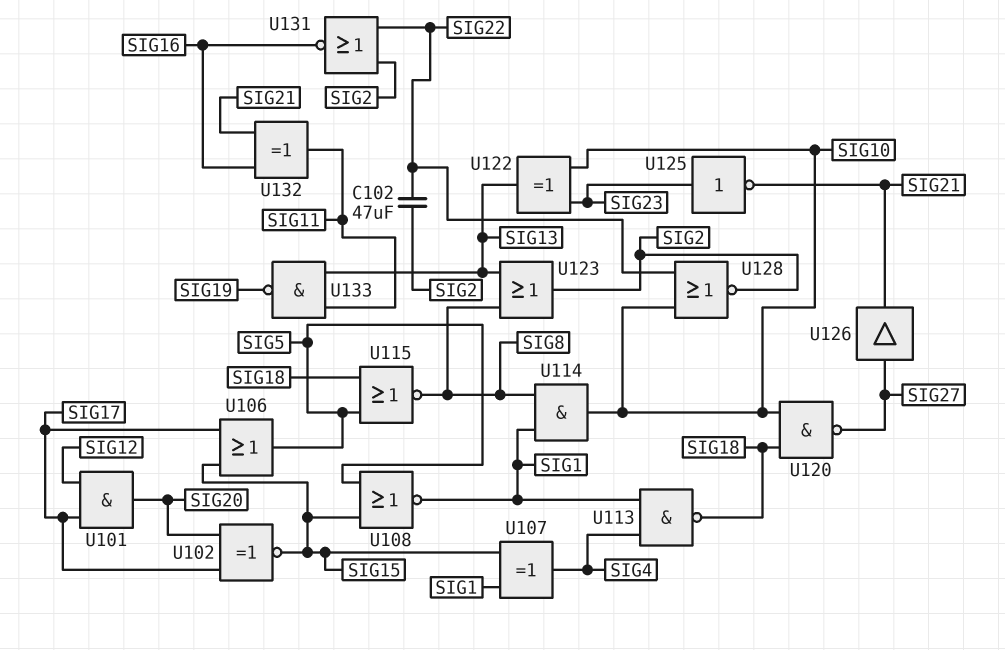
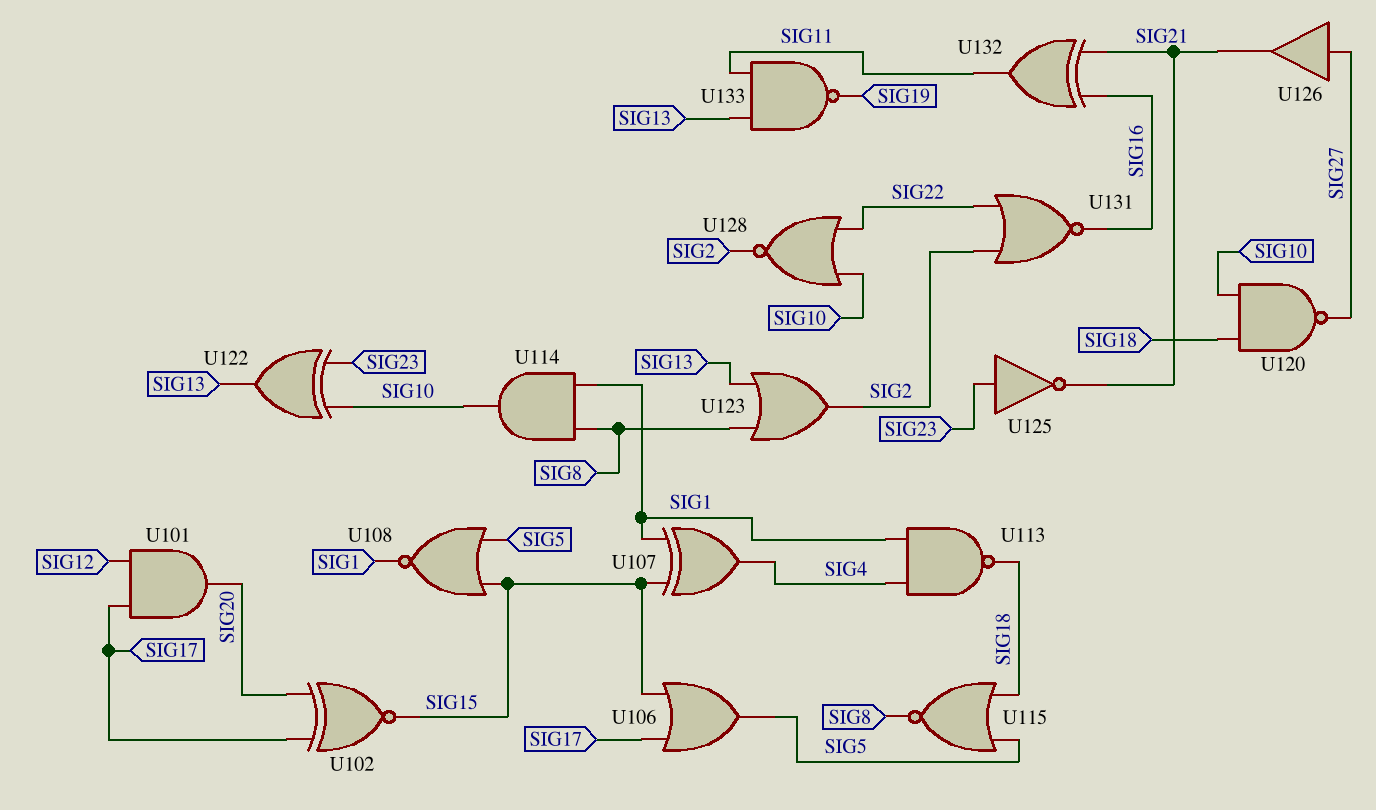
C102: 47uF (SIG2, SIG22) -> none

